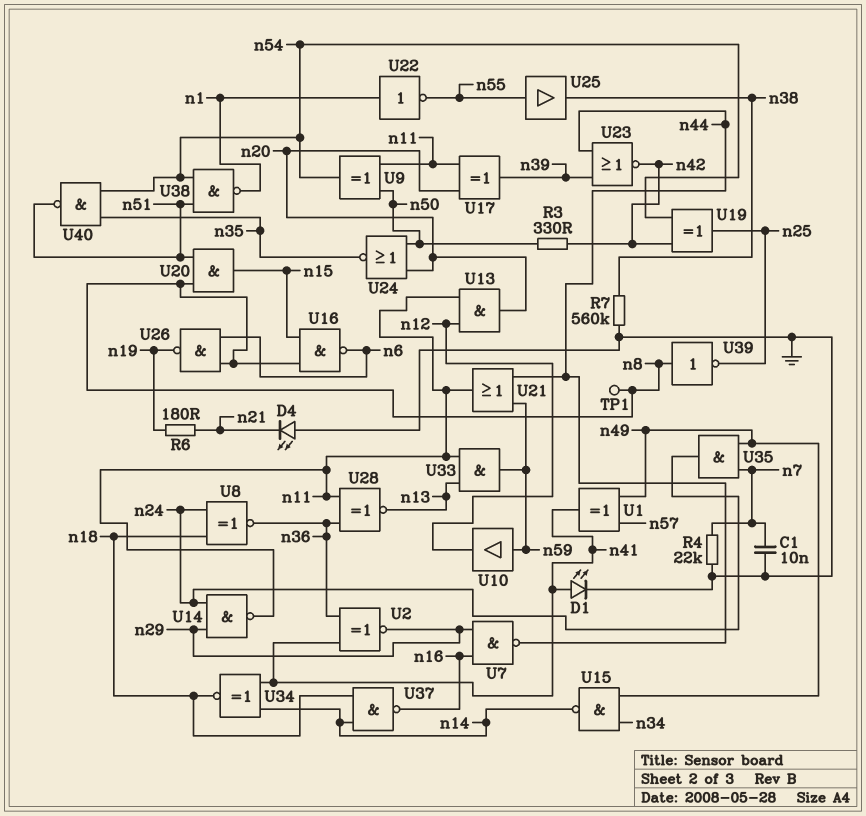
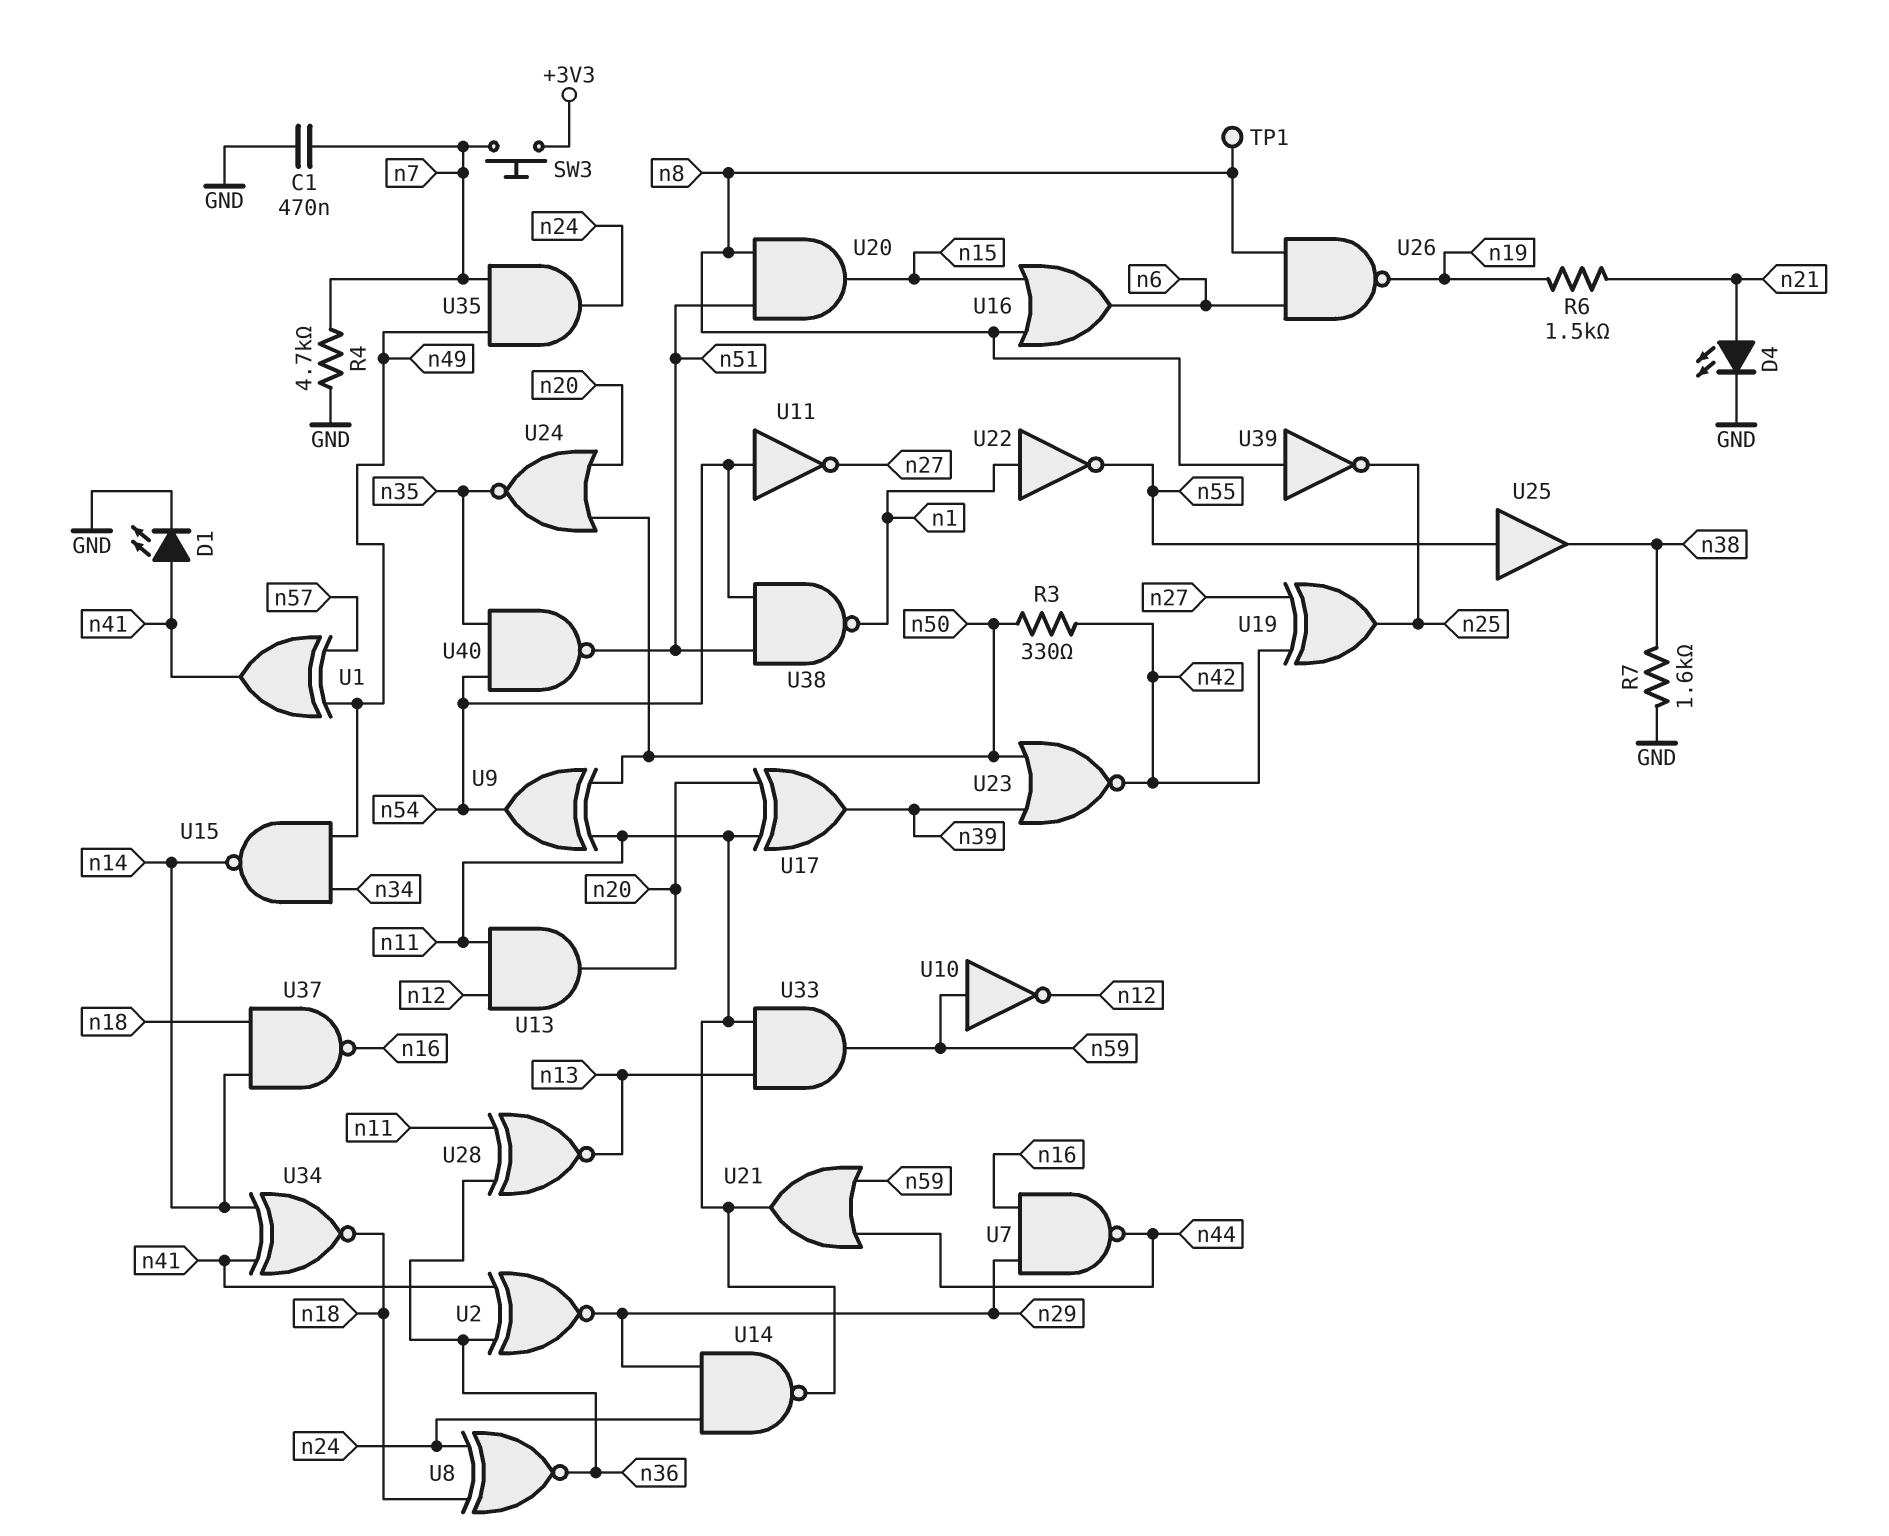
C1: 10nF (GND, n7) -> 470nF (GND, n7)
D4: LED (A GND, K n21) -> LED (A n21, K GND)
R4: 22k (GND, n7) -> 4.7k (GND, n7)
R6: 180 (n19, n21) -> 1.5k (n19, n21)
R7: 560k (GND, n38) -> 1.6k (GND, n38)
SW3: none -> button (+3V3, n7)
U10: buffer (in n59, out n12) -> NOT (in n59, out n12)
U11: none -> NOT (in n54, out n27)
U16: NAND (in n8, in n15, out n6) -> OR (in n8, in n15, out n6)
U19: XOR (in n42, in n54, out n25) -> XOR (in n27, in n42, out n25)
U23: NOR (in n39, in n44, out n42) -> NOR (in n39, in n50, out n42)

